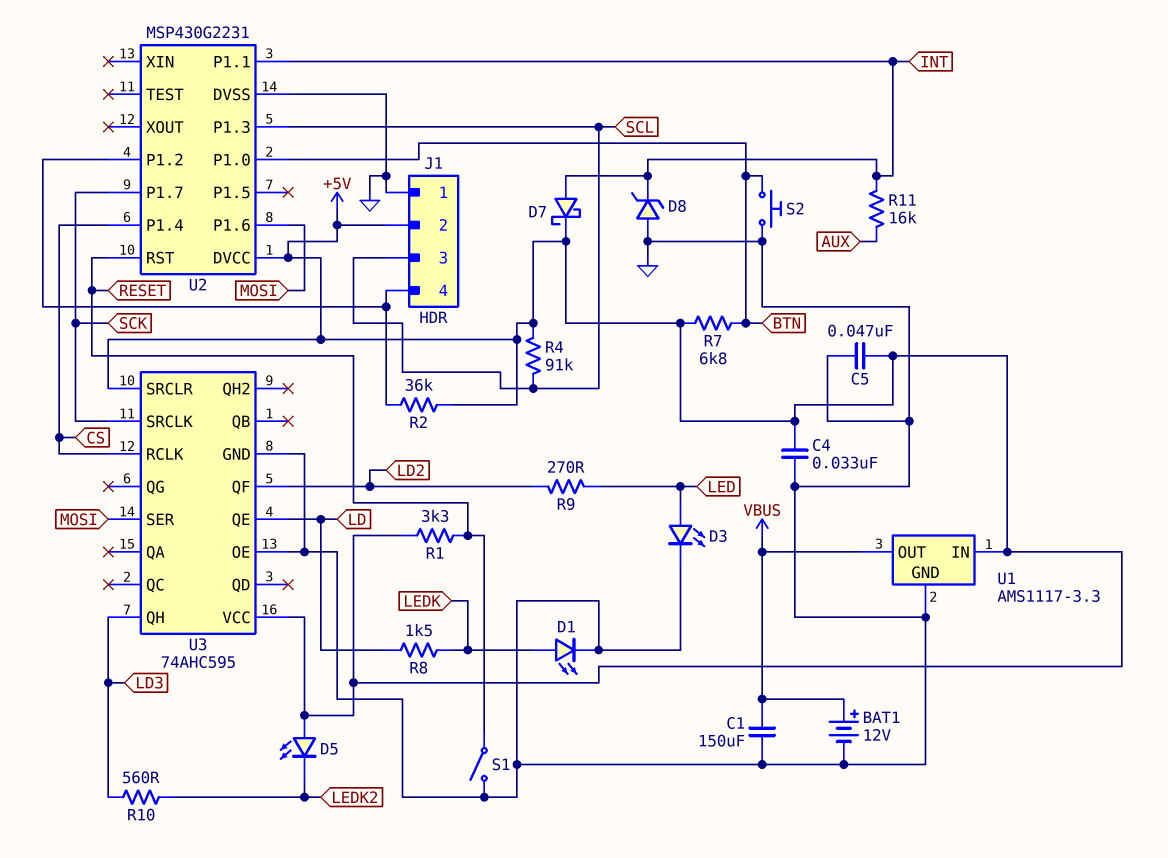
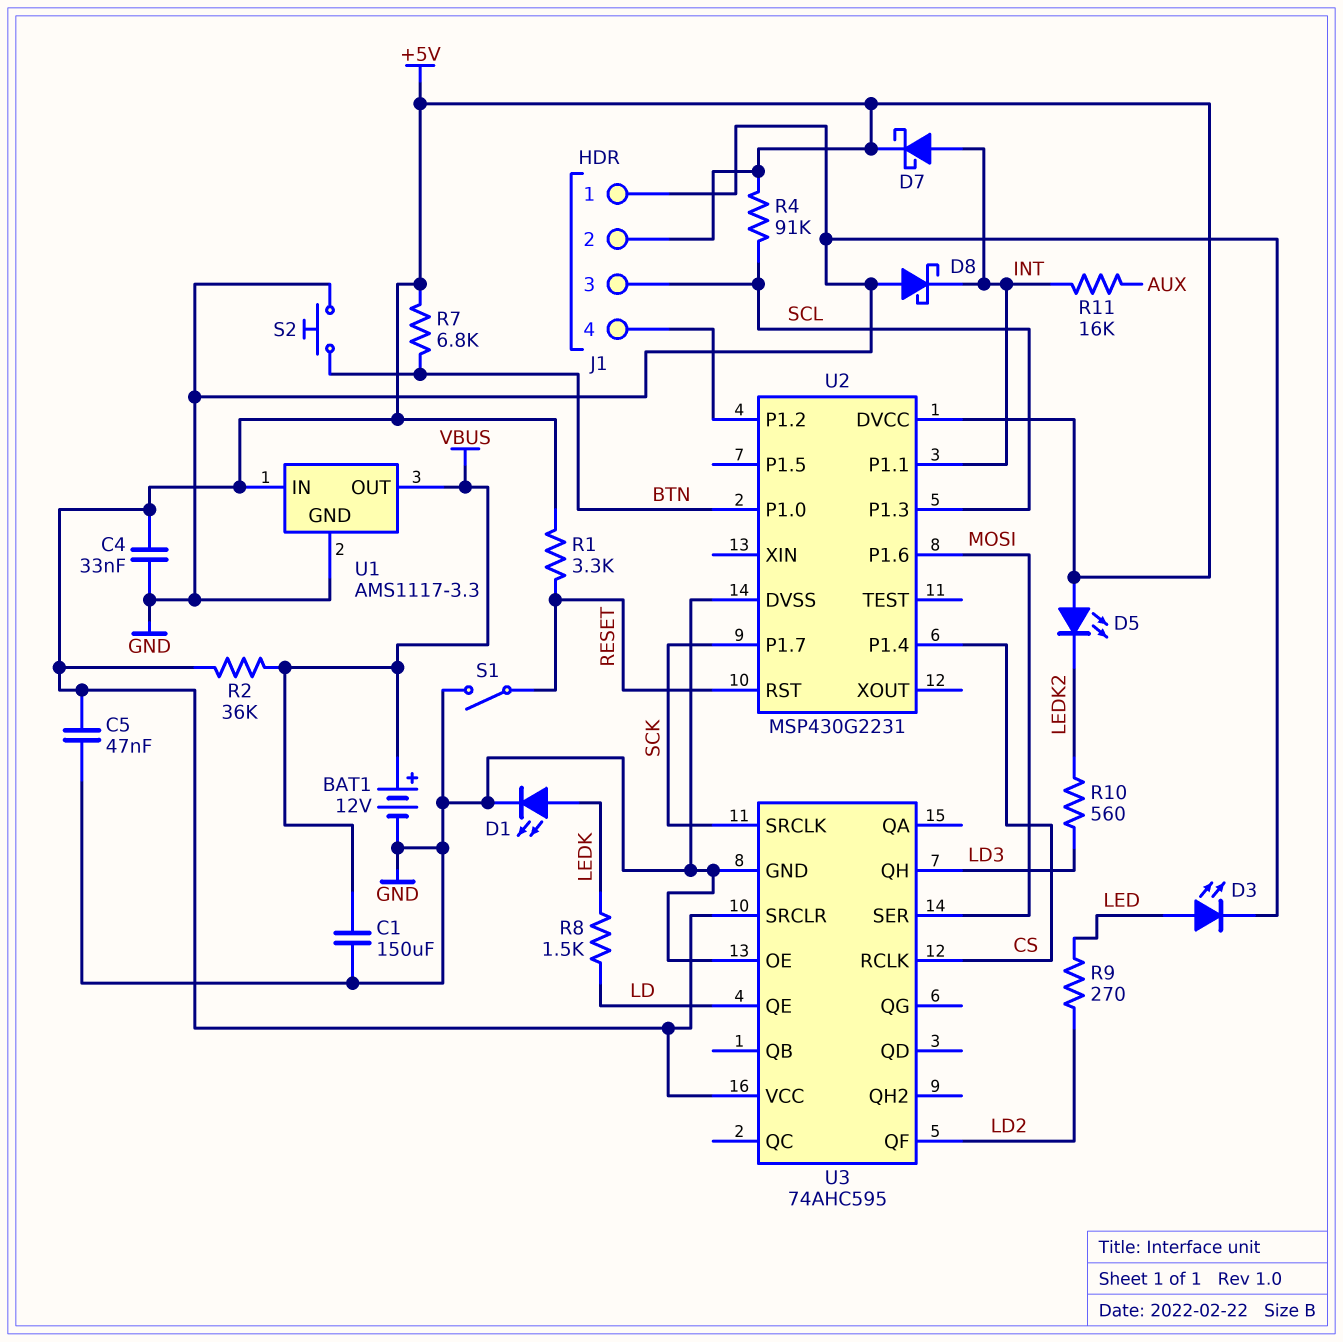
D8: zener (A GND, K INT) -> schottky (A GND, K INT)
R2: 36k (+5V, J1/4) -> 36k (+5V, VBUS)

